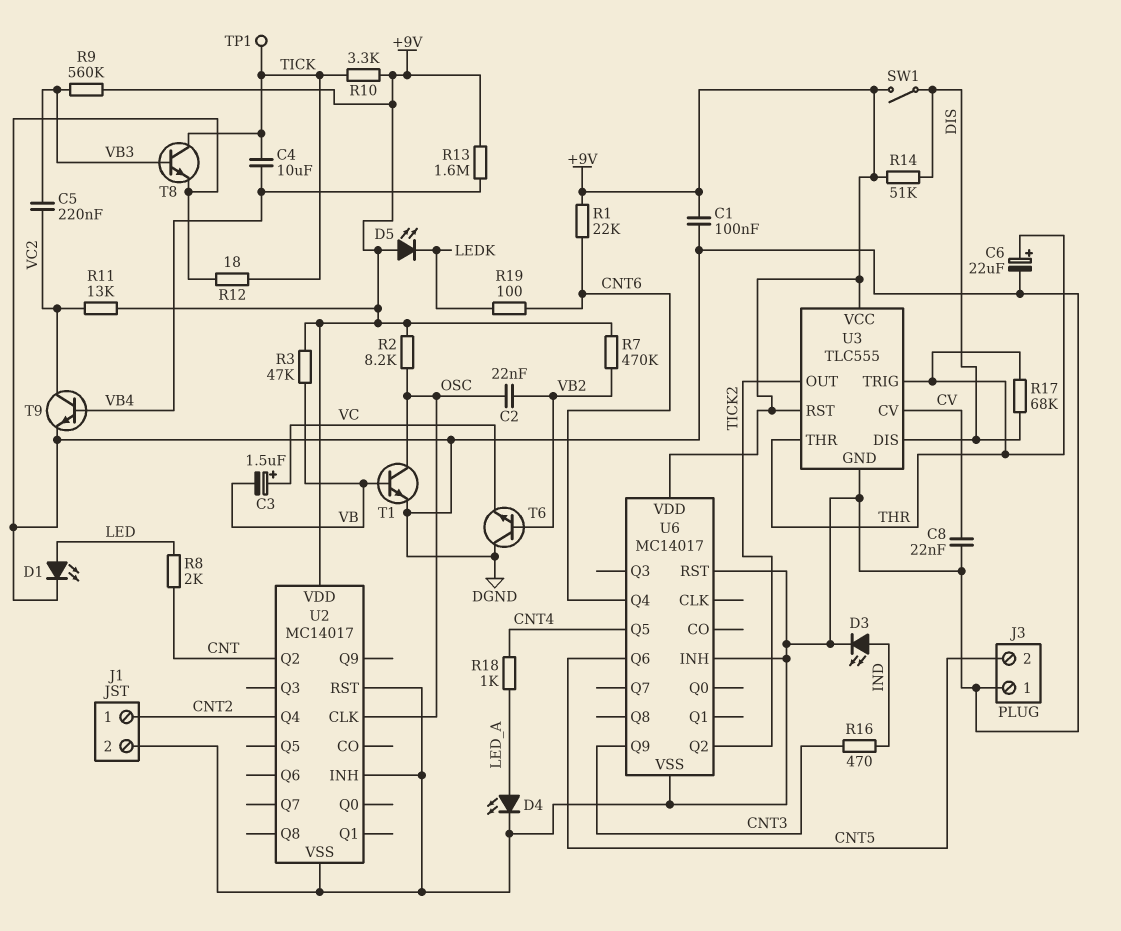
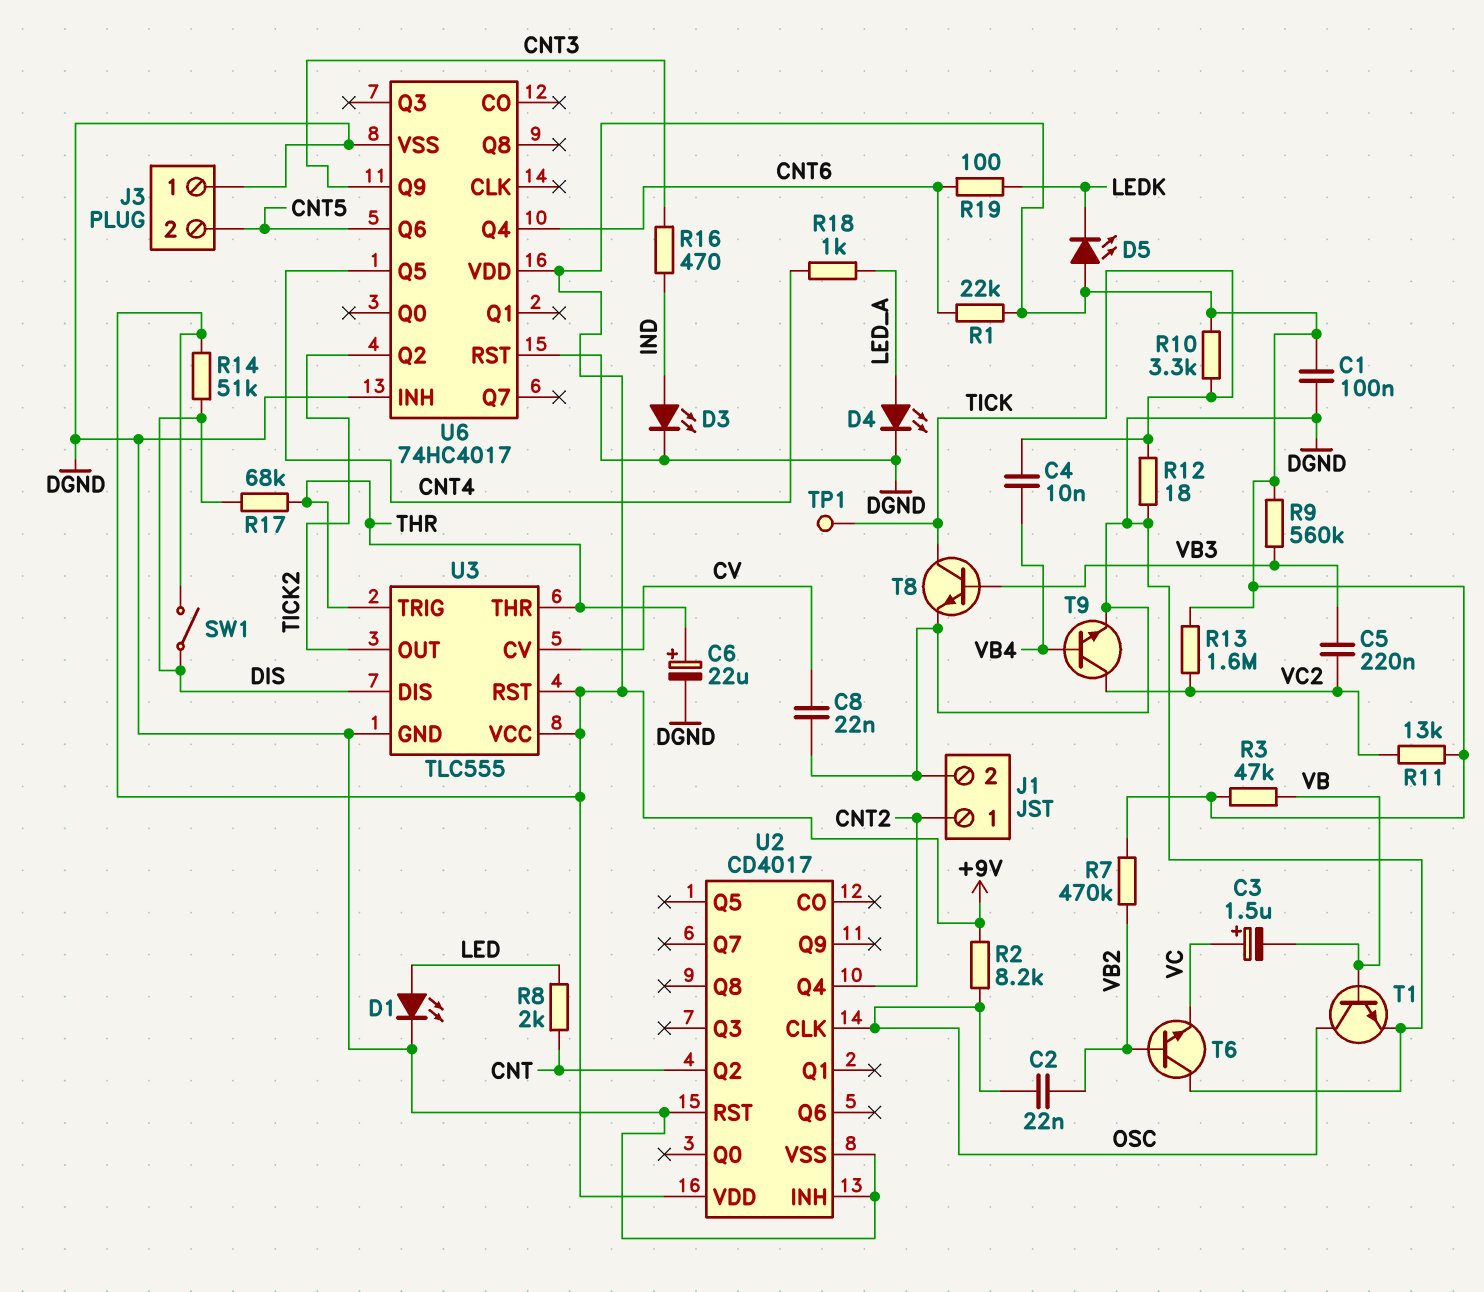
C4: 10uF (TICK, VB4) -> 10nF (TICK, VB4)
R13: 1.6M (+9V, VB4) -> 1.6M (+9V, VC2)
U2: MC14017 -> CD4017
U6: MC14017 -> 74HC4017

